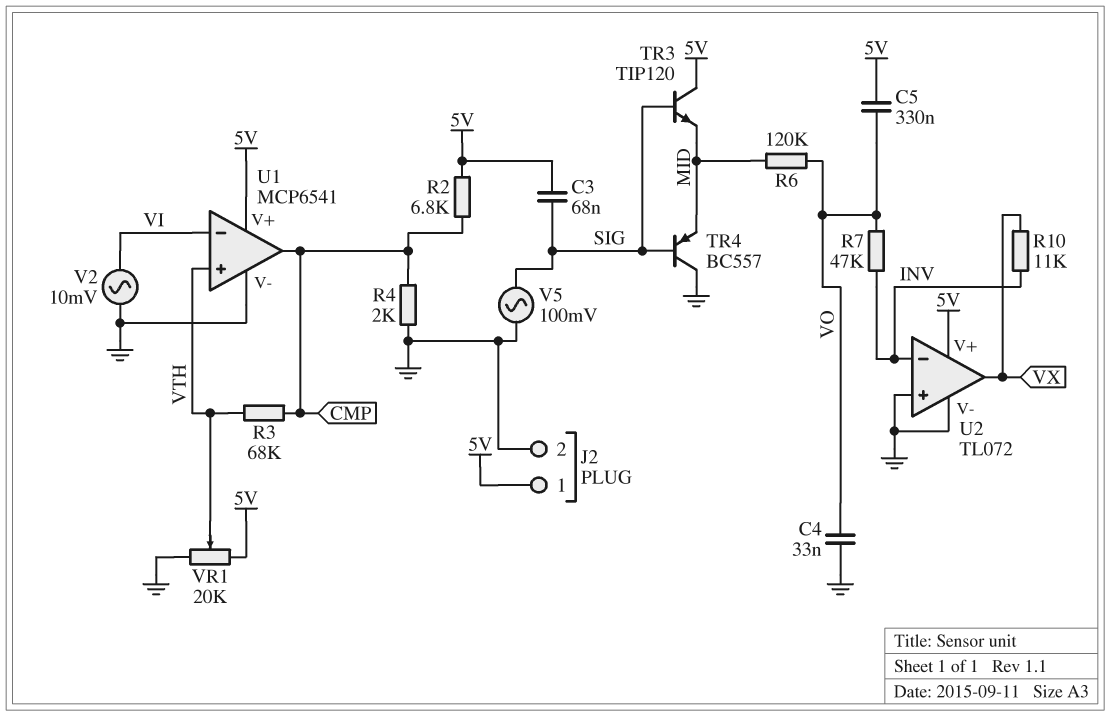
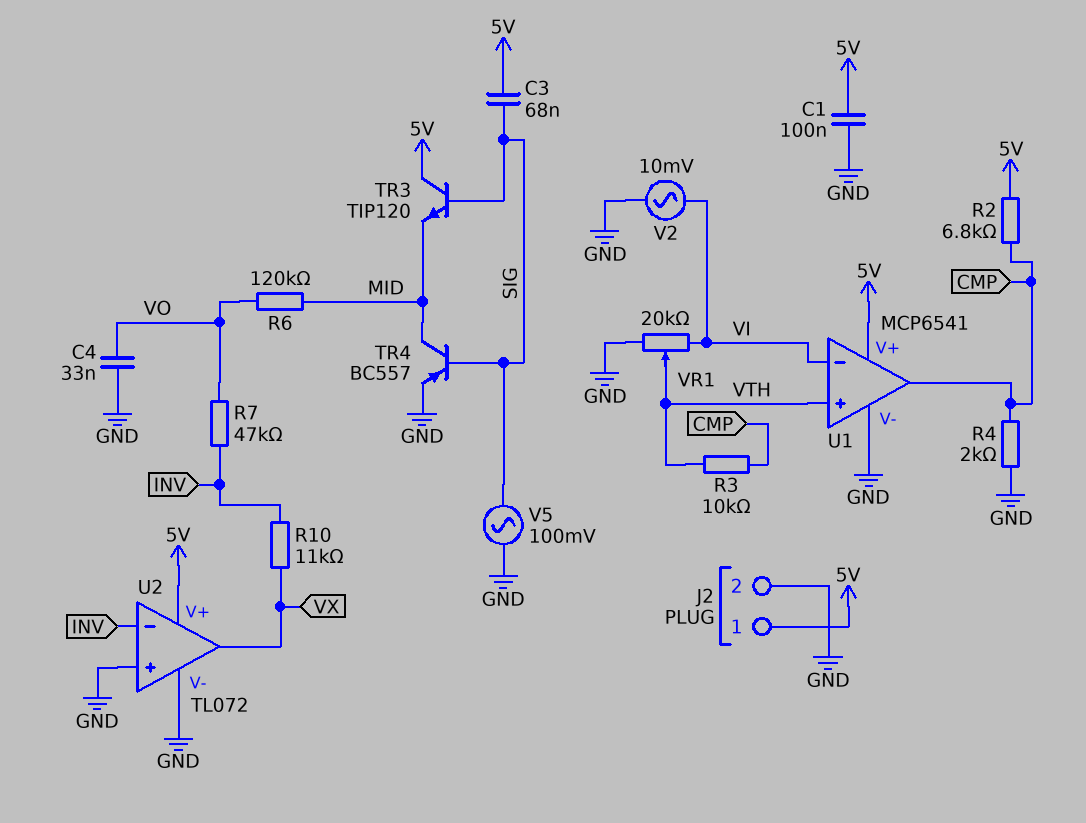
C1: none -> 100nF (5V, GND)
C5: 330nF (5V, VO) -> none
R3: 68k (CMP, VTH) -> 10k (CMP, VTH)
TR4: PNP BC557 (B SIG, C GND, E MID) -> PNP BC557 (B SIG, C MID, E GND)
VR1: 20k (5V, GND, wiper VTH) -> 20k (GND, VI, wiper VTH)

